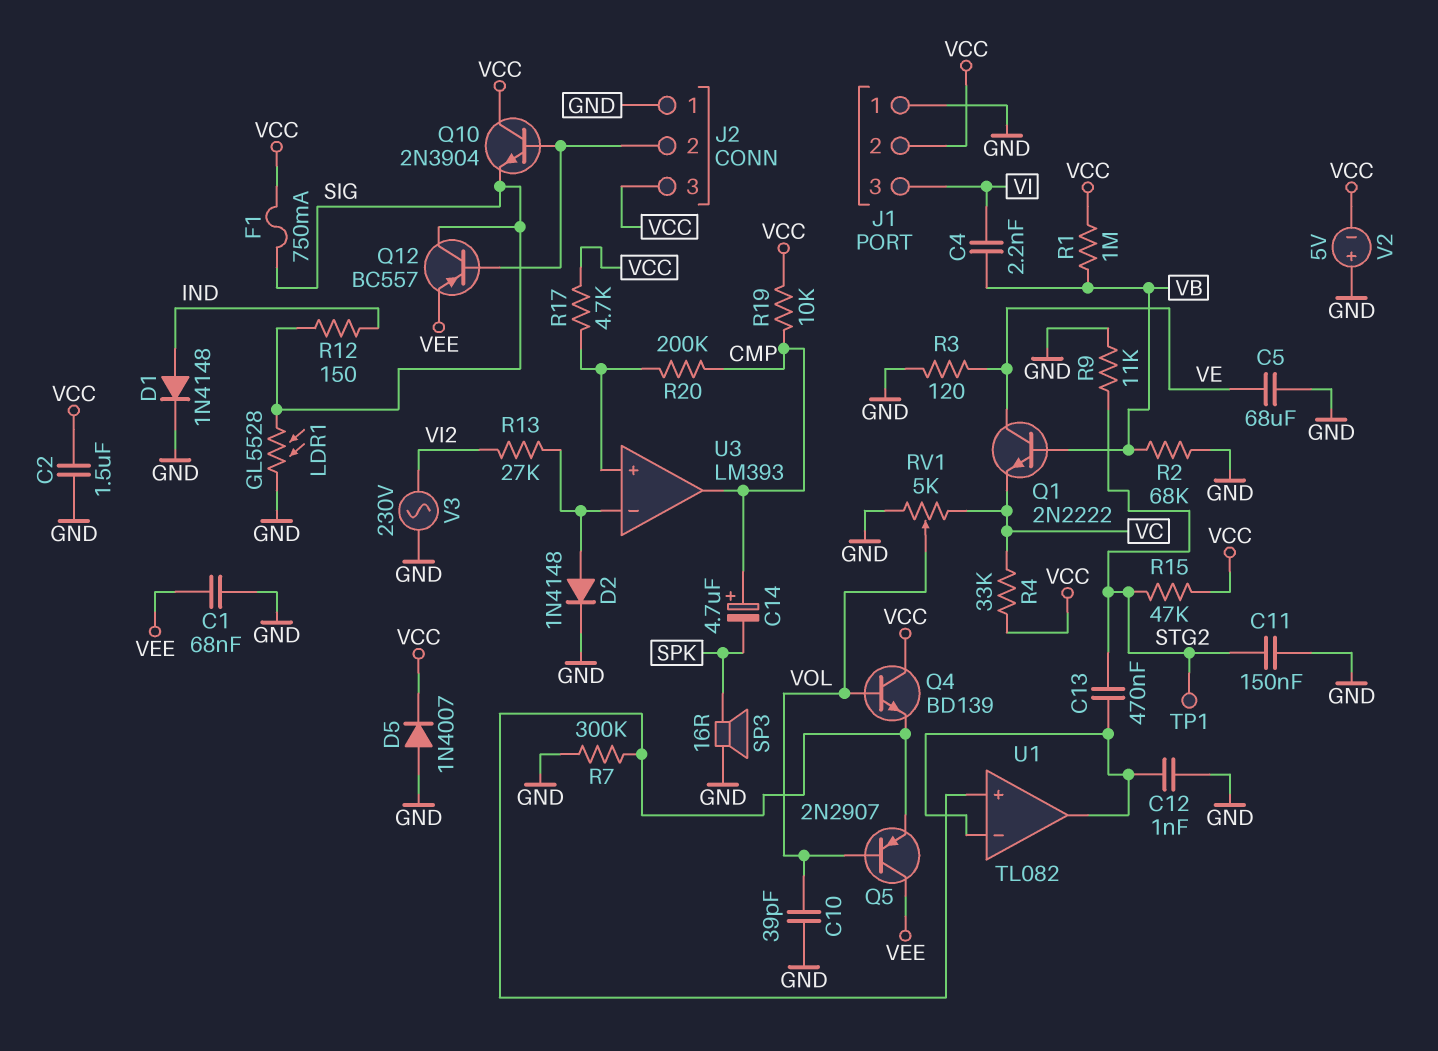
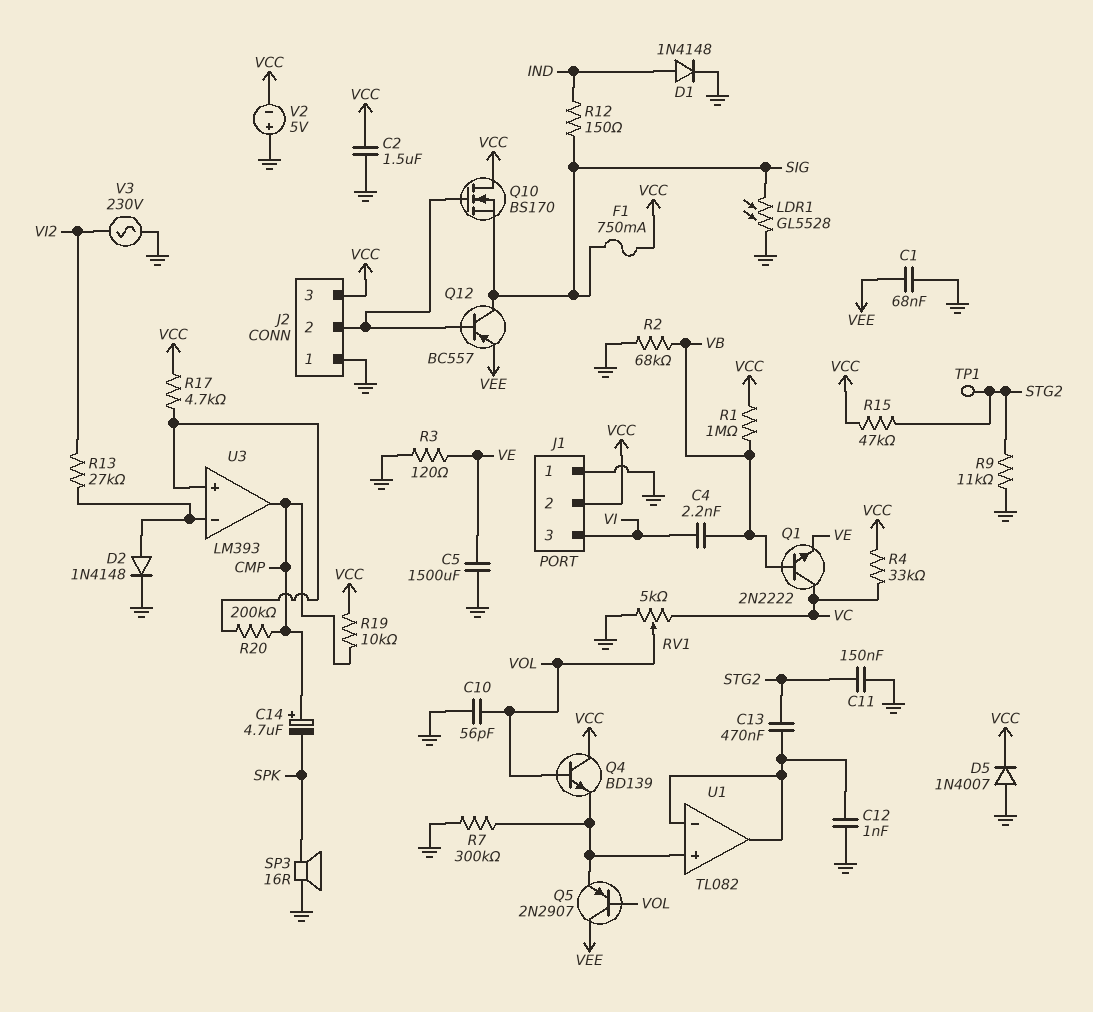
C5: 68uF (GND, VE) -> 1500uF (GND, VE)
C10: 39pF (GND, VOL) -> 56pF (GND, VOL)
Q1: NPN 2N2222 (B VB, C VE, E VC) -> NPN 2N2222 (B VB, C VC, E VE)
Q10: NPN 2N3904 (B J2/2, C VCC, E SIG) -> NMOS BS170 (G J2/2, D VCC, S SIG)

